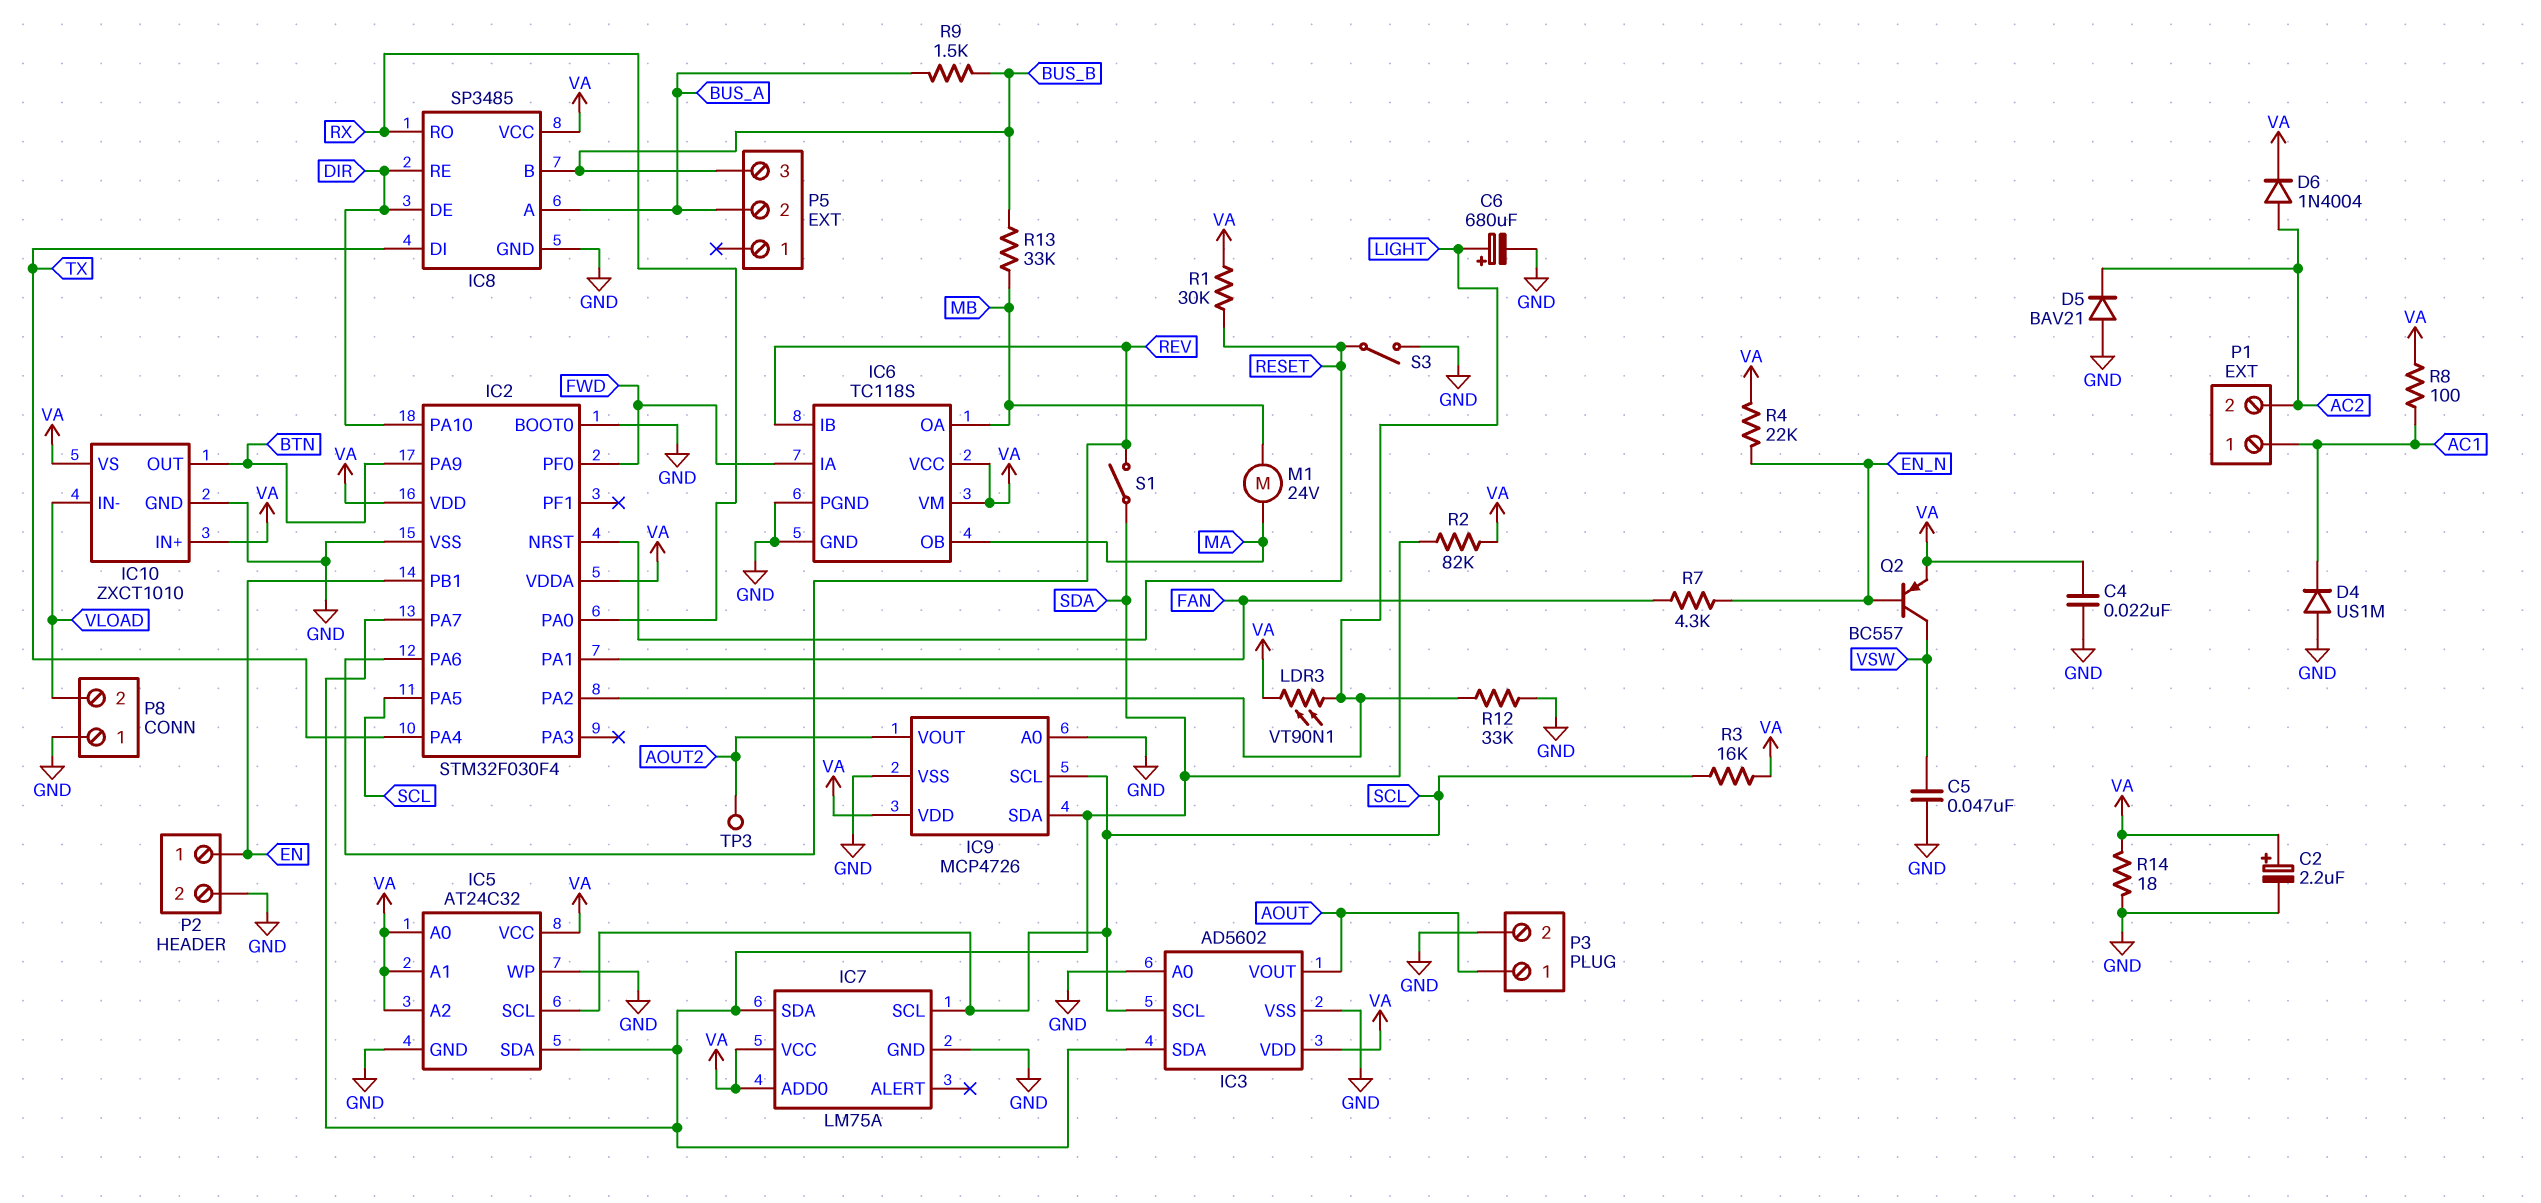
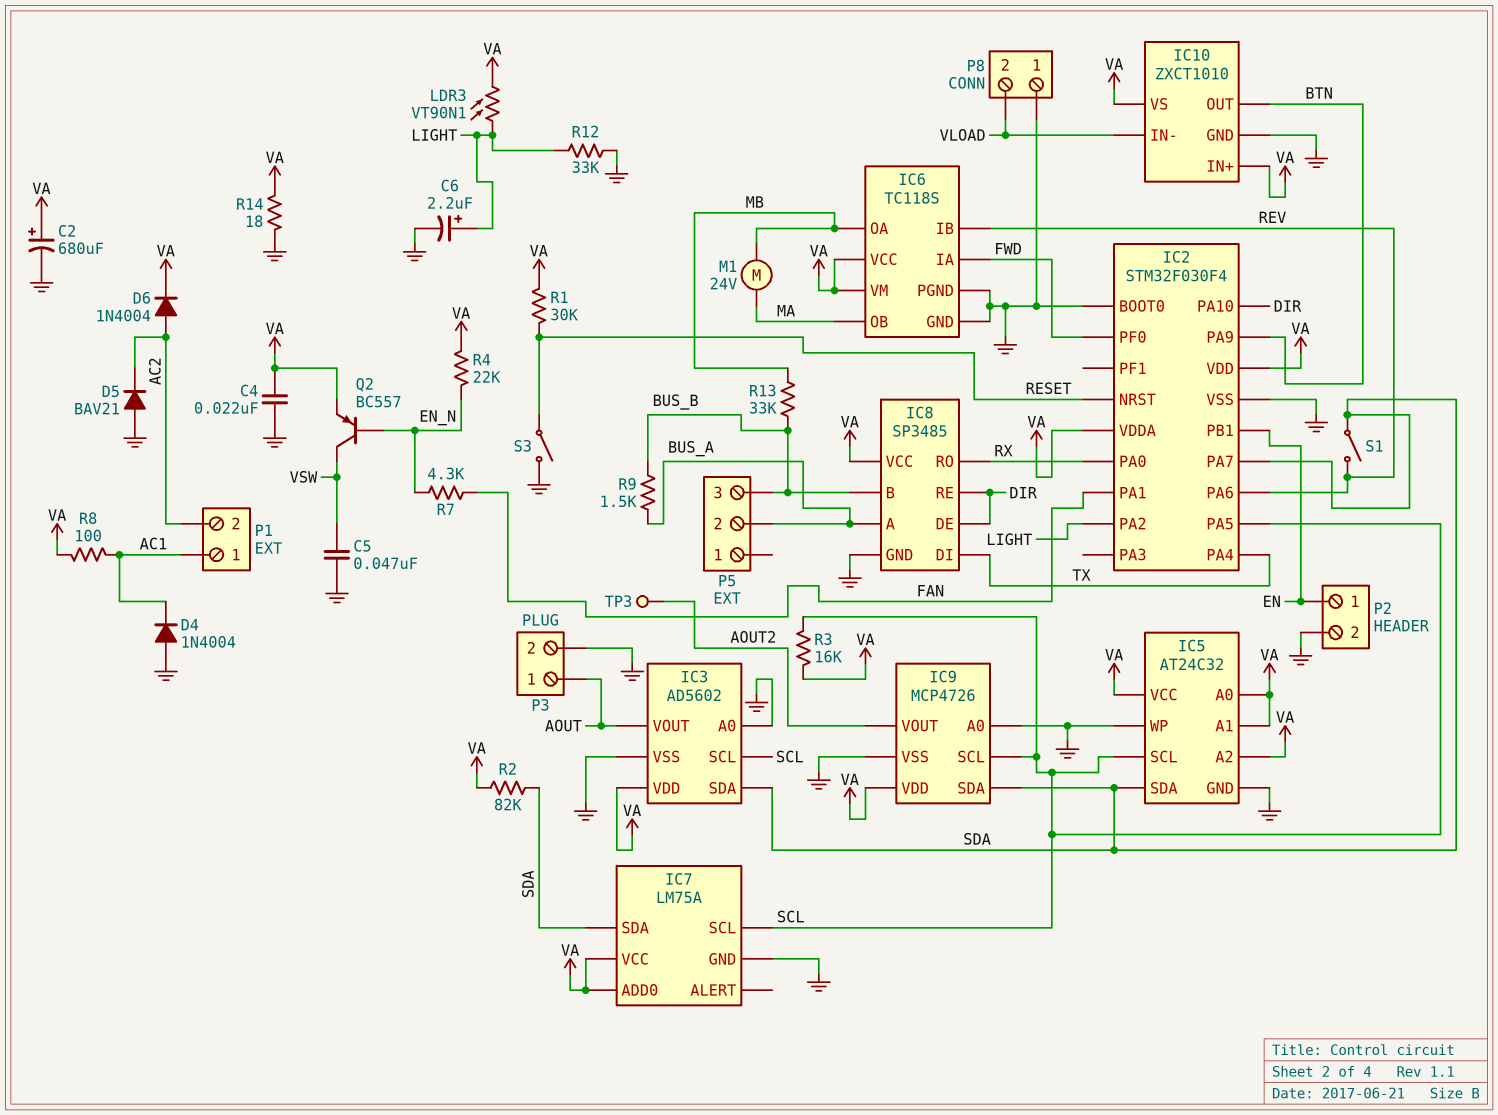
C2: 2.2uF (plus VA, minus GND) -> 680uF (plus VA, minus GND)
C6: 680uF (plus LIGHT, minus GND) -> 2.2uF (plus LIGHT, minus GND)
D4: diode US1M (A GND, K AC1) -> diode 1N4004 (A GND, K AC1)

